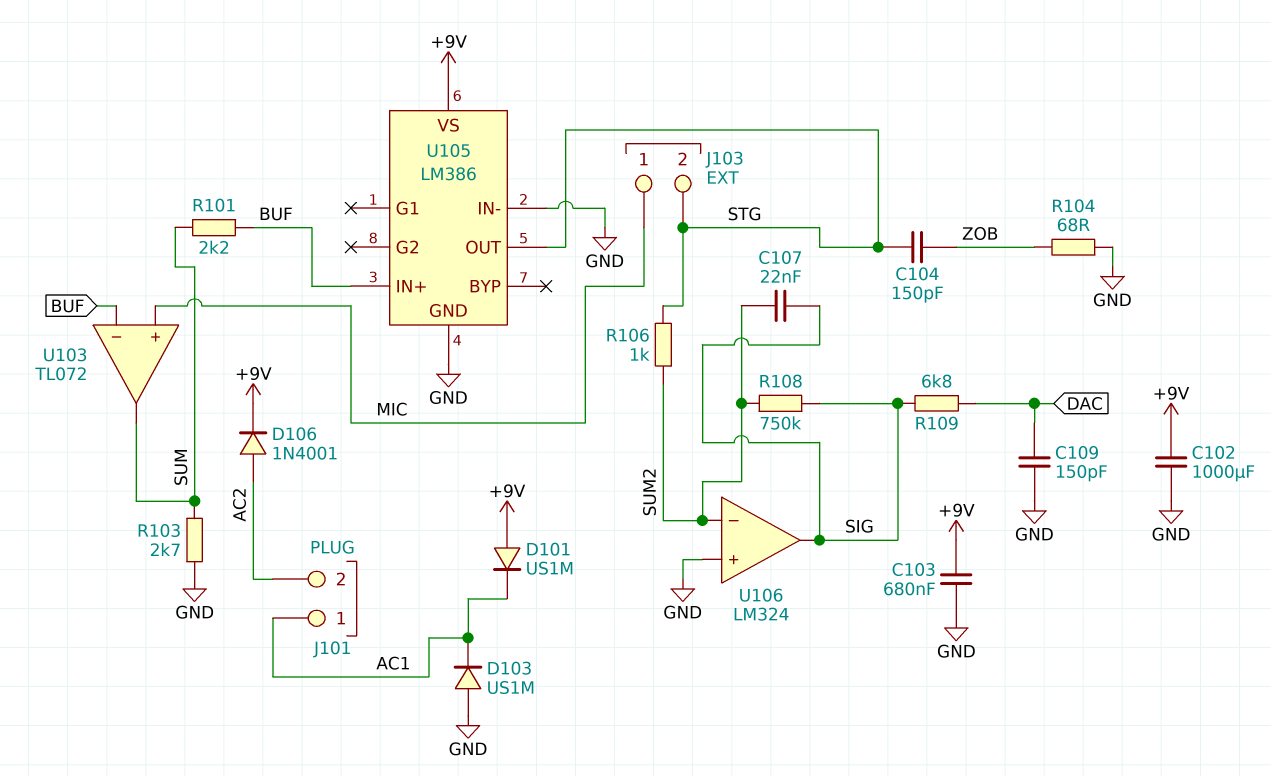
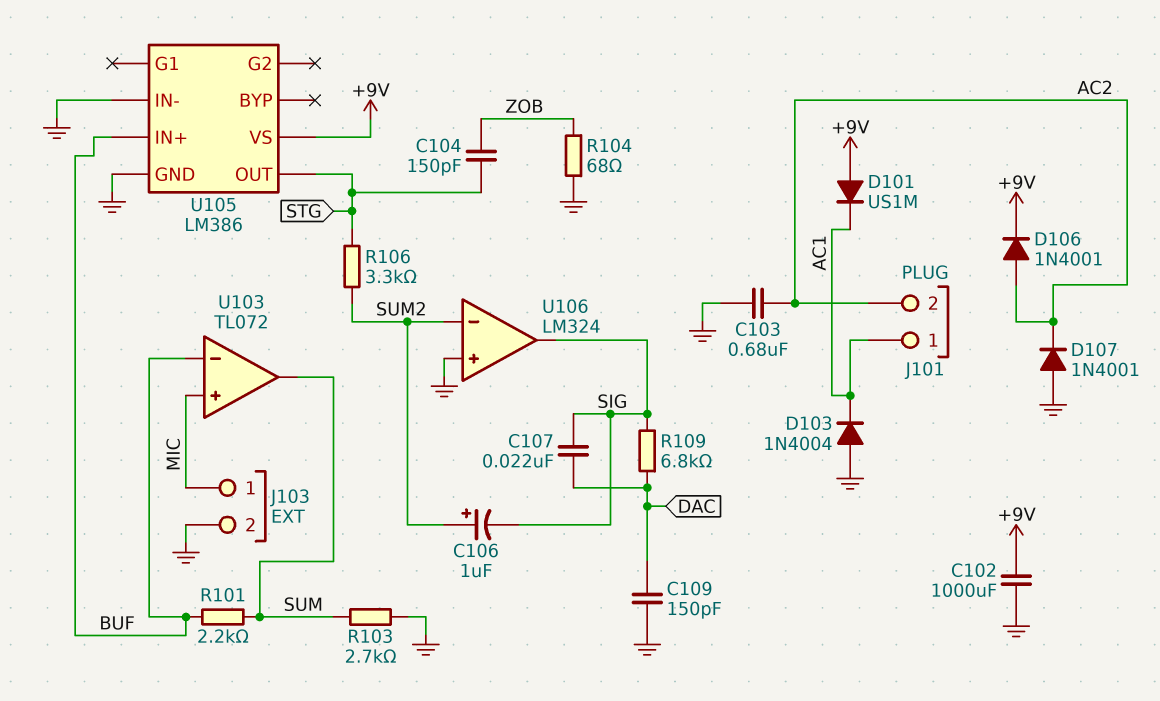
C103: 680nF (+9V, GND) -> 680nF (AC2, GND)
C106: none -> 1uF (plus SUM2, minus SIG)
C107: 22nF (SIG, SUM2) -> 22nF (DAC, SIG)
D103: diode US1M (A GND, K AC1) -> diode 1N4004 (A GND, K AC1)
D107: none -> diode 1N4001 (A GND, K AC2)
J103 pin 2: STG -> GND
R106: 1k (STG, SUM2) -> 3.3k (STG, SUM2)
R108: 750k (SIG, SUM2) -> none

